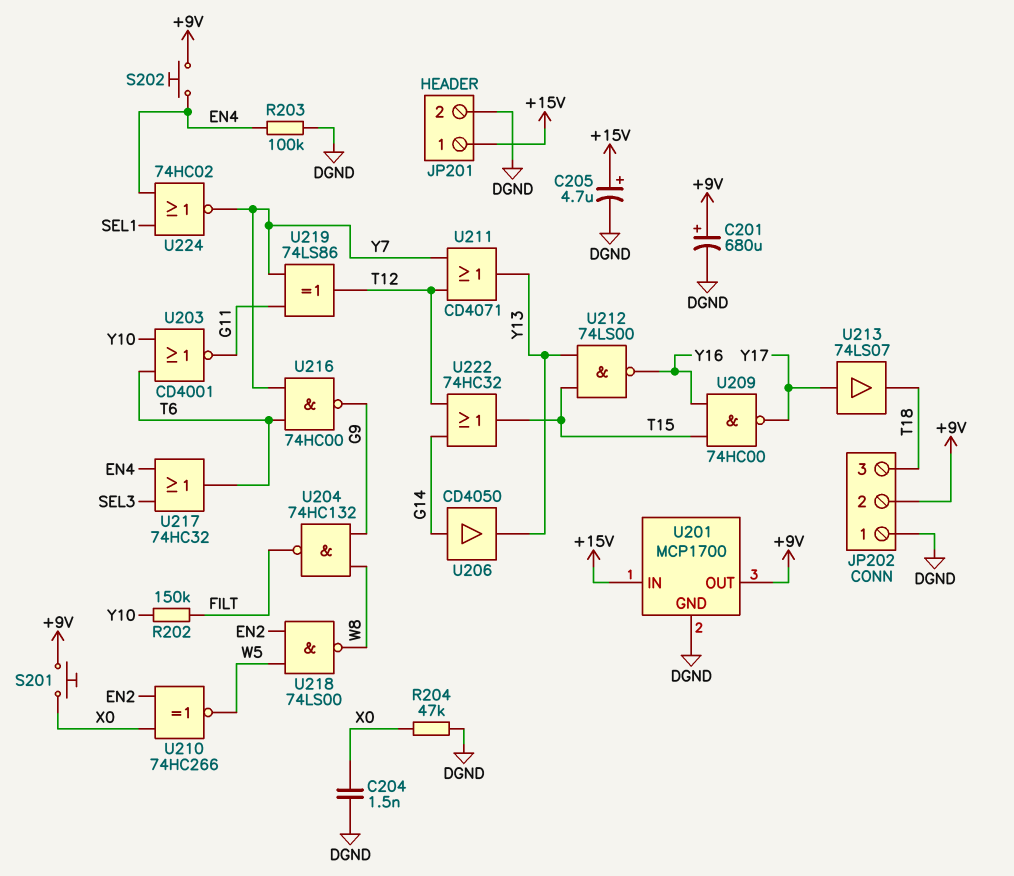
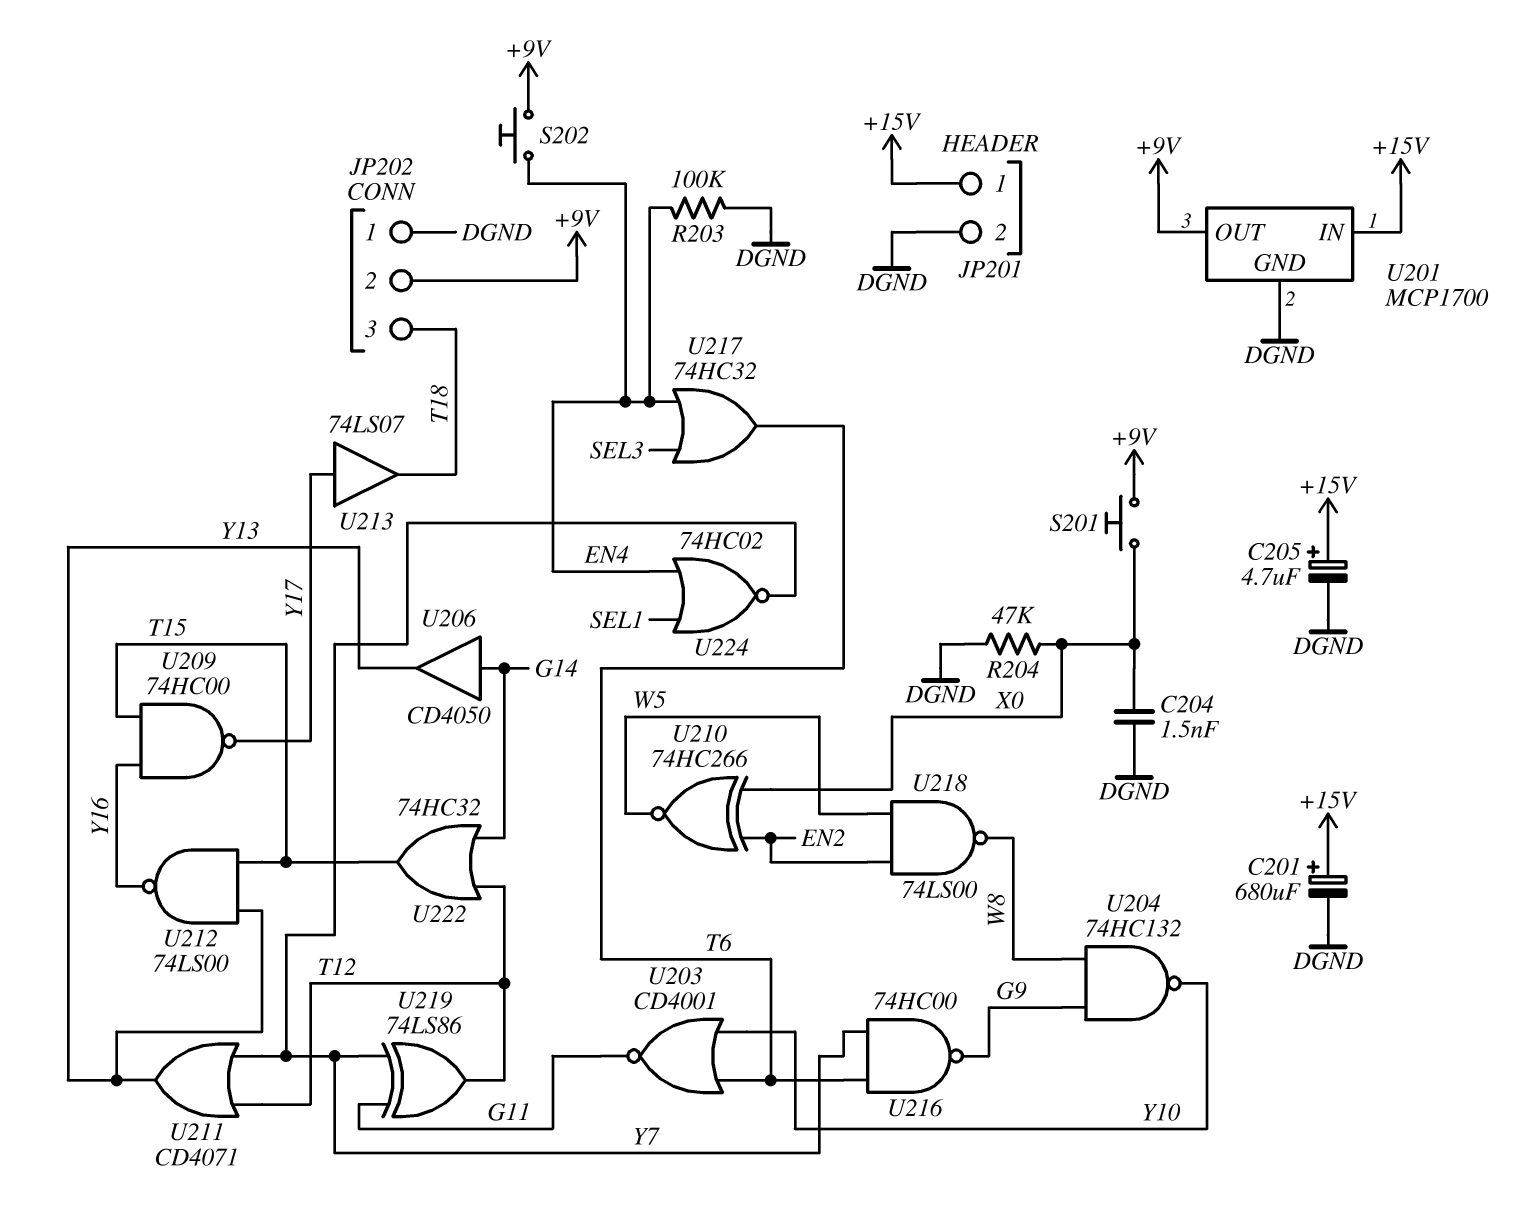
C201: 680uF (plus +9V, minus DGND) -> 680uF (plus +15V, minus DGND)
R202: 150k (FILT, Y10) -> none
U204: NAND 74HC132 (in G9, in W8, out FILT) -> NAND 74HC132 (in G9, in W8, out Y10)

